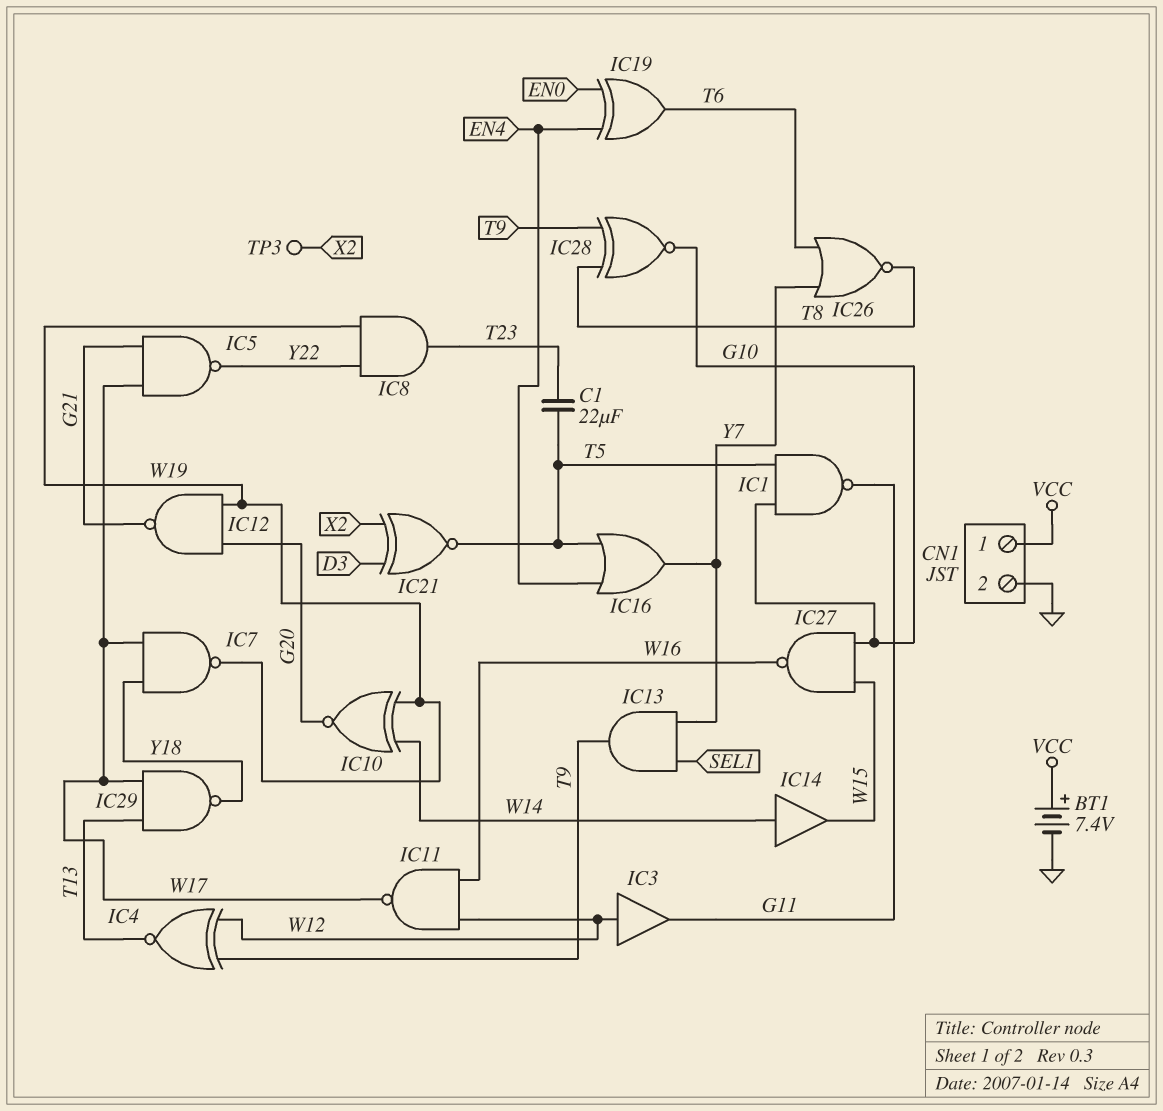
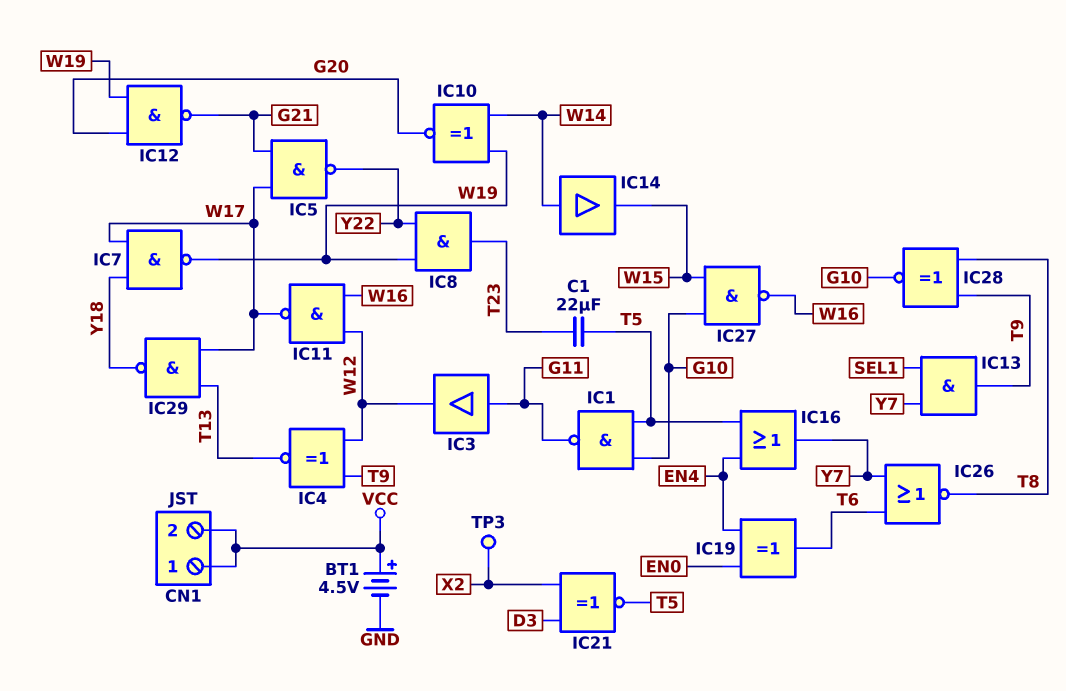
BT1: 7.4V (plus VCC, minus GND) -> 4.5V (plus VCC, minus GND)
CN1 pin 2: GND -> VCC
IC3: buffer (in W12, out G11) -> buffer (in G11, out W12)

